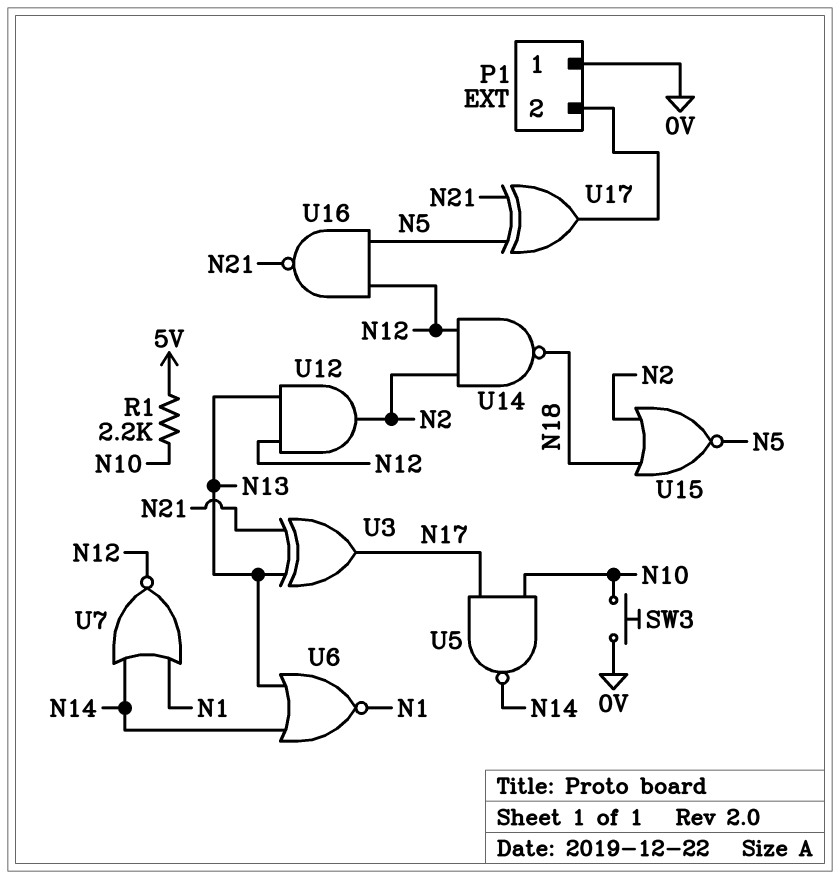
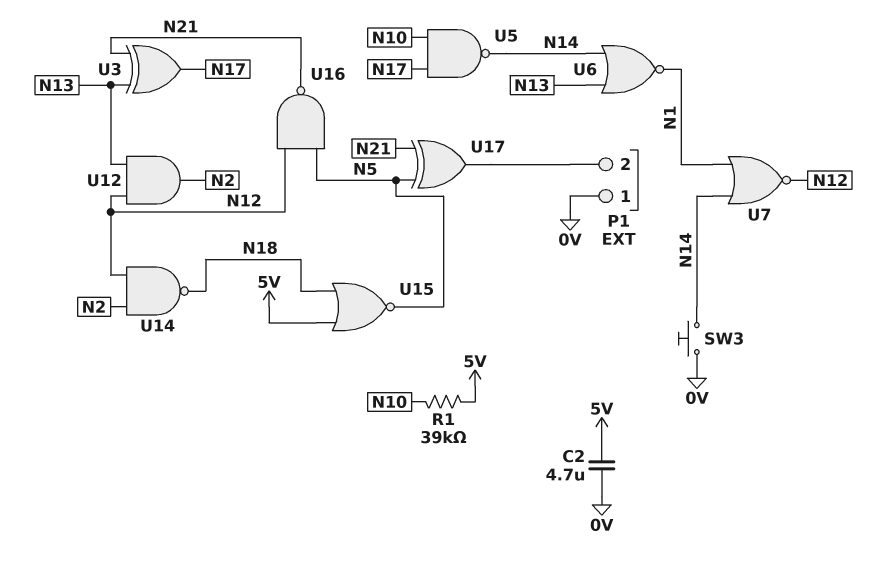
C2: none -> 4.7uF (0V, 5V)
R1: 2.2k (5V, N10) -> 39k (5V, N10)
SW3: button (0V, N10) -> button (0V, N14)
U15: NOR (in N2, in N18, out N5) -> NOR (in 5V, in N18, out N5)

